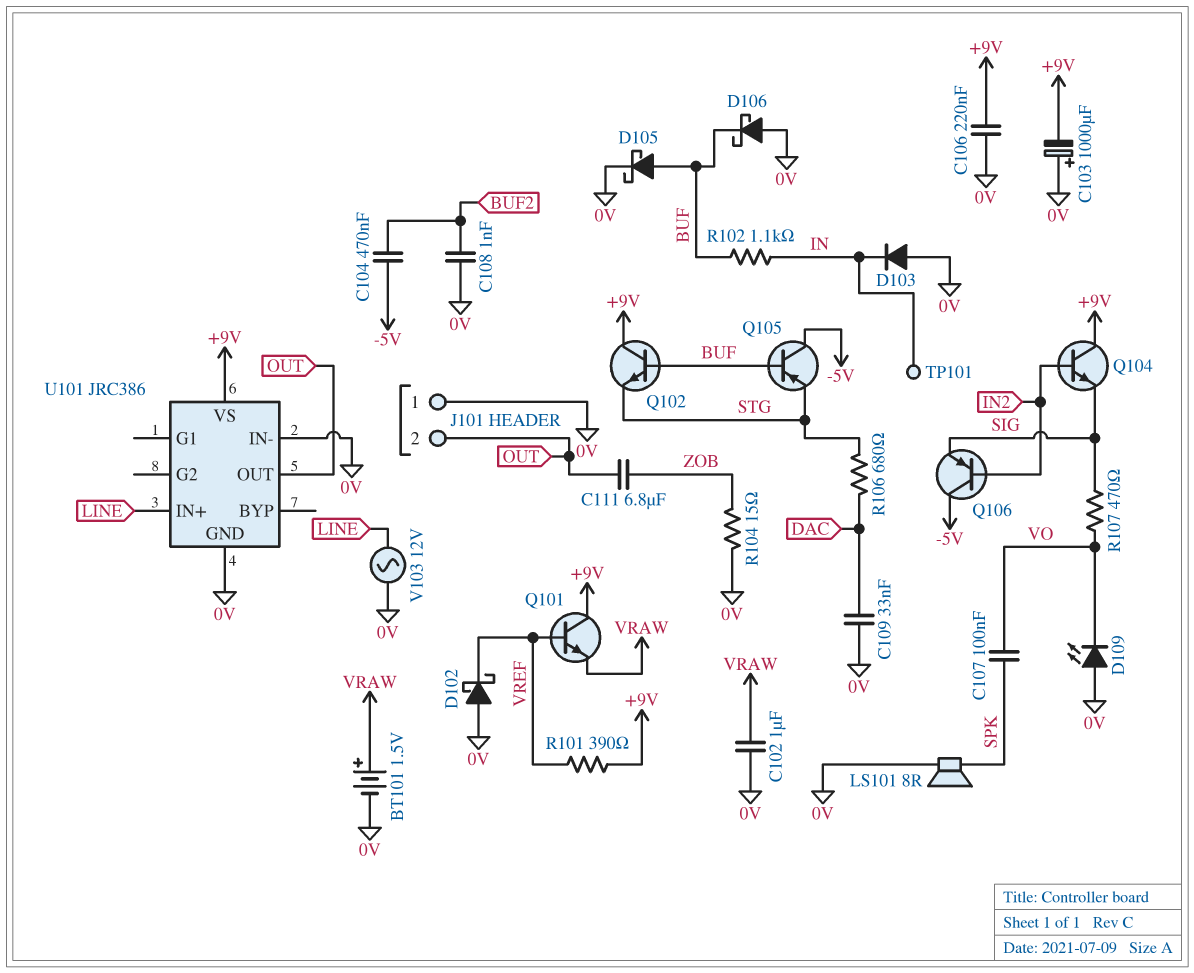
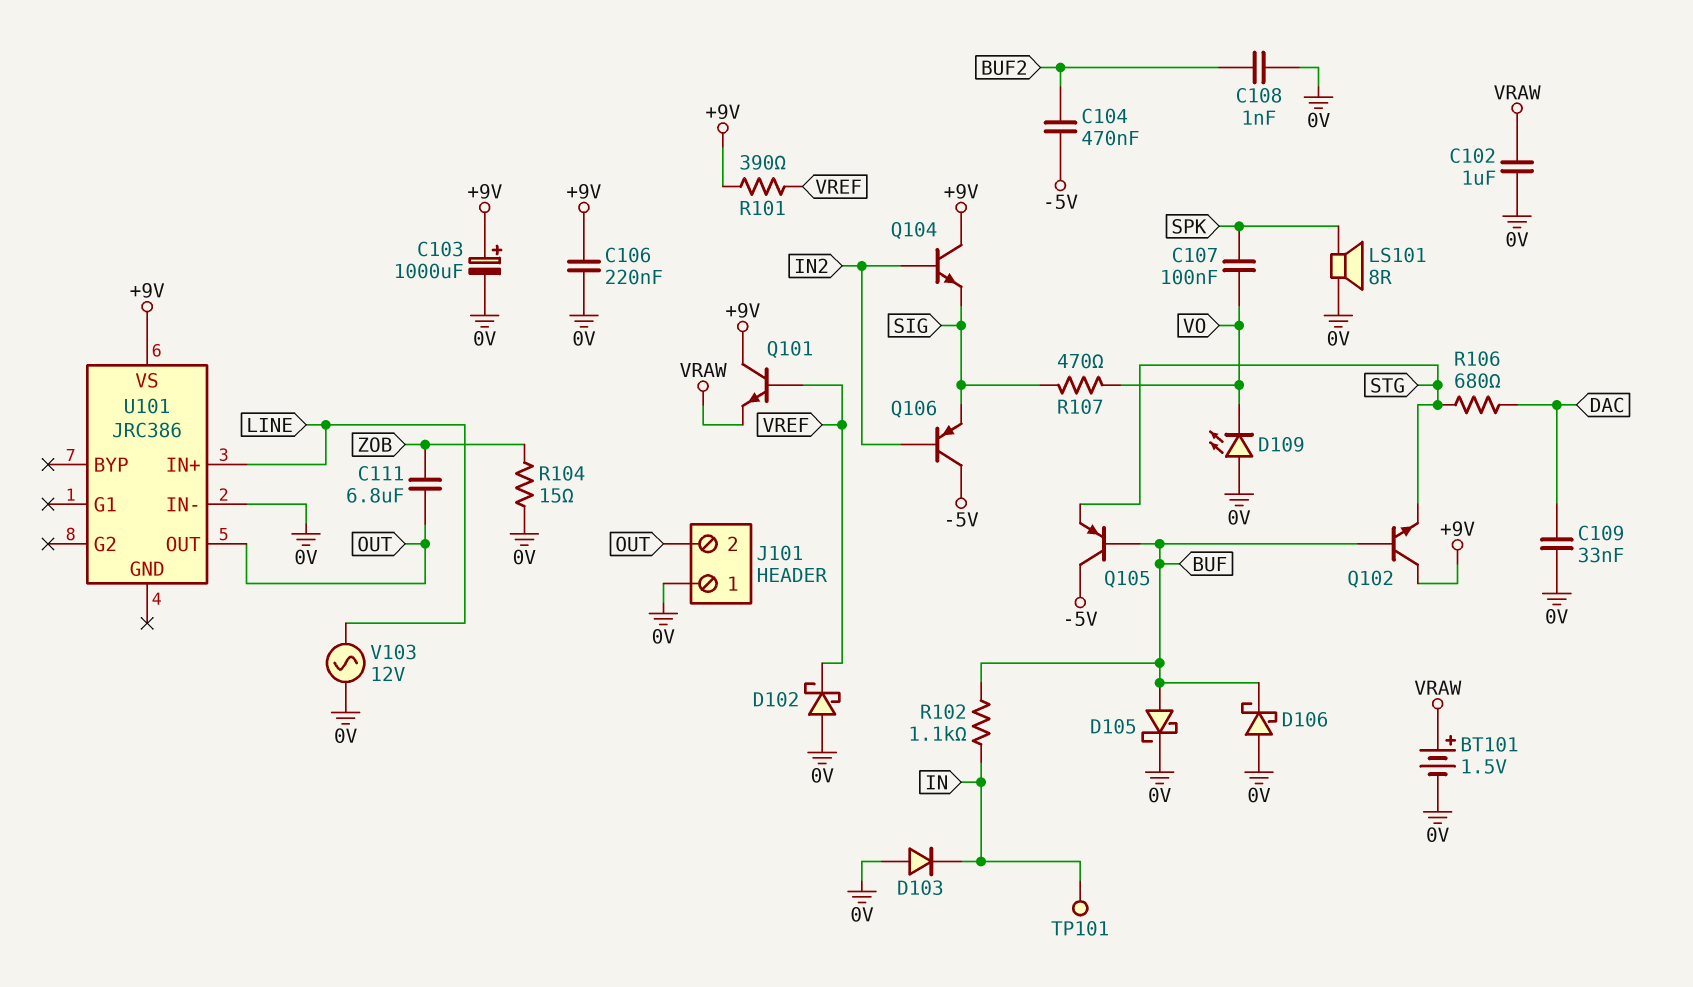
C103: 1000uF (plus 0V, minus +9V) -> 1000uF (plus +9V, minus 0V)
U101 pin GND: 0V -> none

